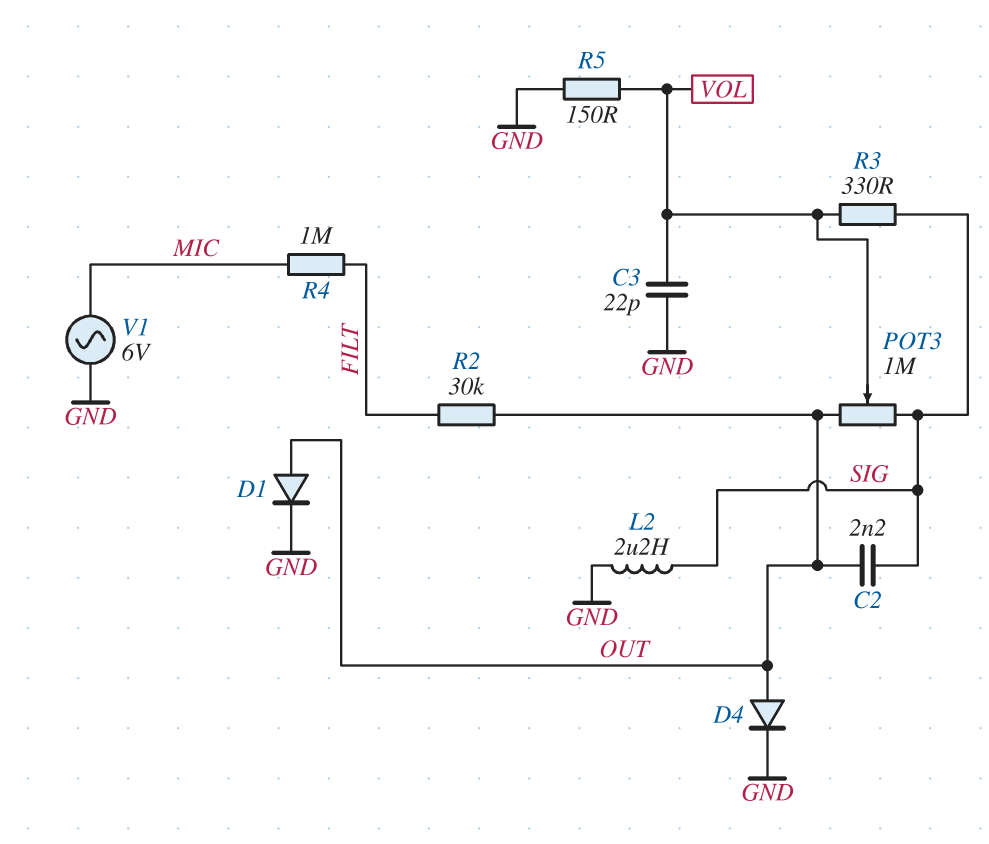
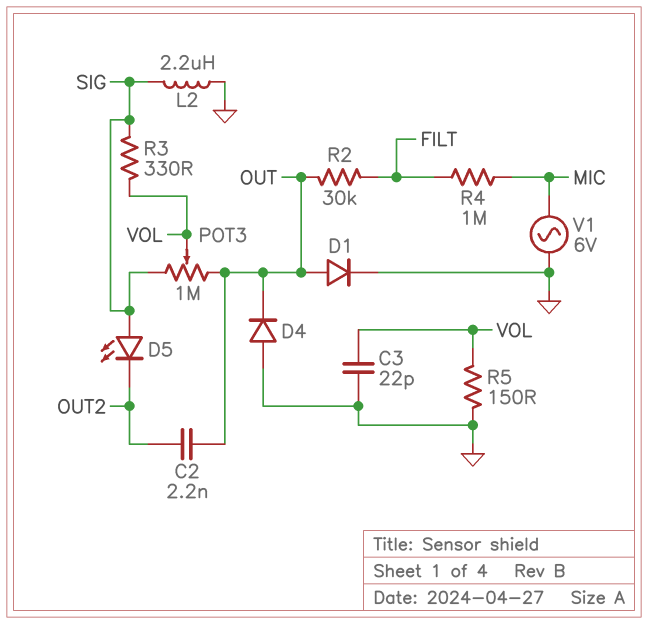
C2: 2.2nF (OUT, SIG) -> 2.2nF (OUT, OUT2)
D4: diode (A OUT, K GND) -> diode (A GND, K OUT)
D5: none -> LED (A SIG, K OUT2)

